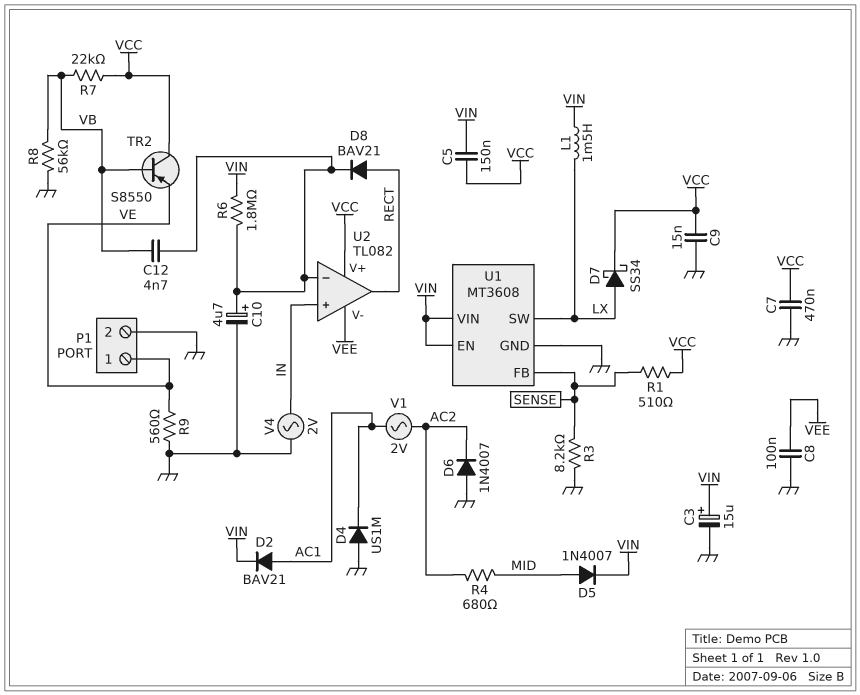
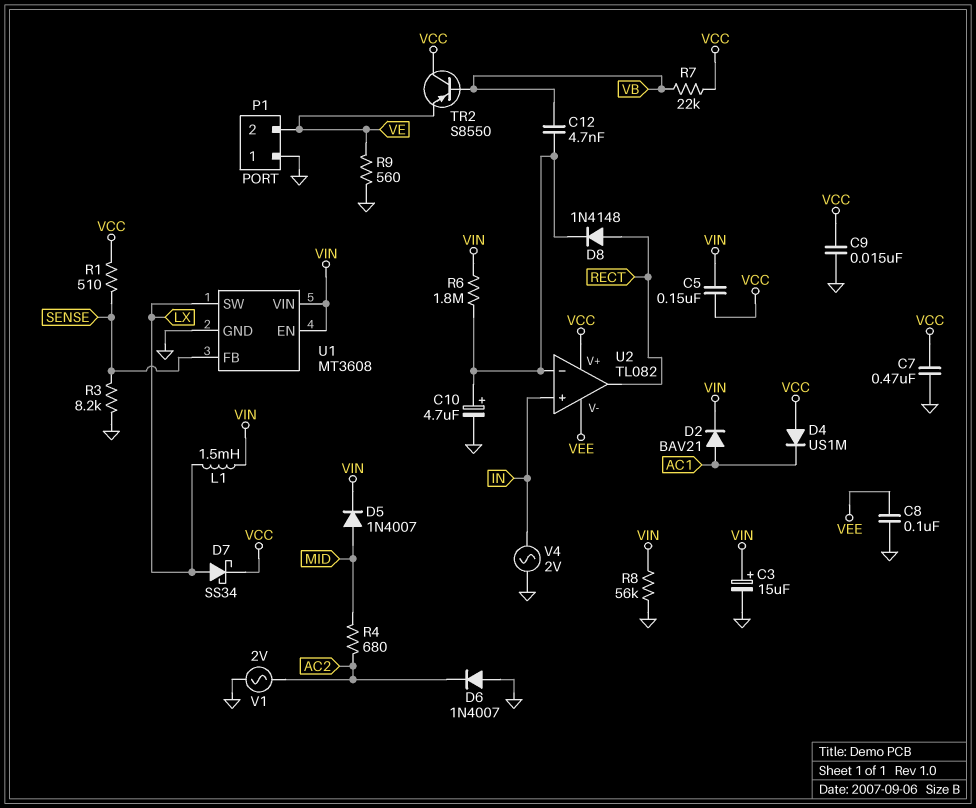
D4: diode US1M (A GND, K AC1) -> diode US1M (A VCC, K AC1)
D8: diode BAV21 (A RECT, K U2/in-) -> diode 1N4148 (A RECT, K U2/in-)
P1 pin 1: VE -> GND
P1 pin 2: GND -> VE
R8: 56k (GND, VB) -> 56k (GND, VIN)
V1: AC 2V (AC1, AC2) -> AC 2V (AC2, GND)

